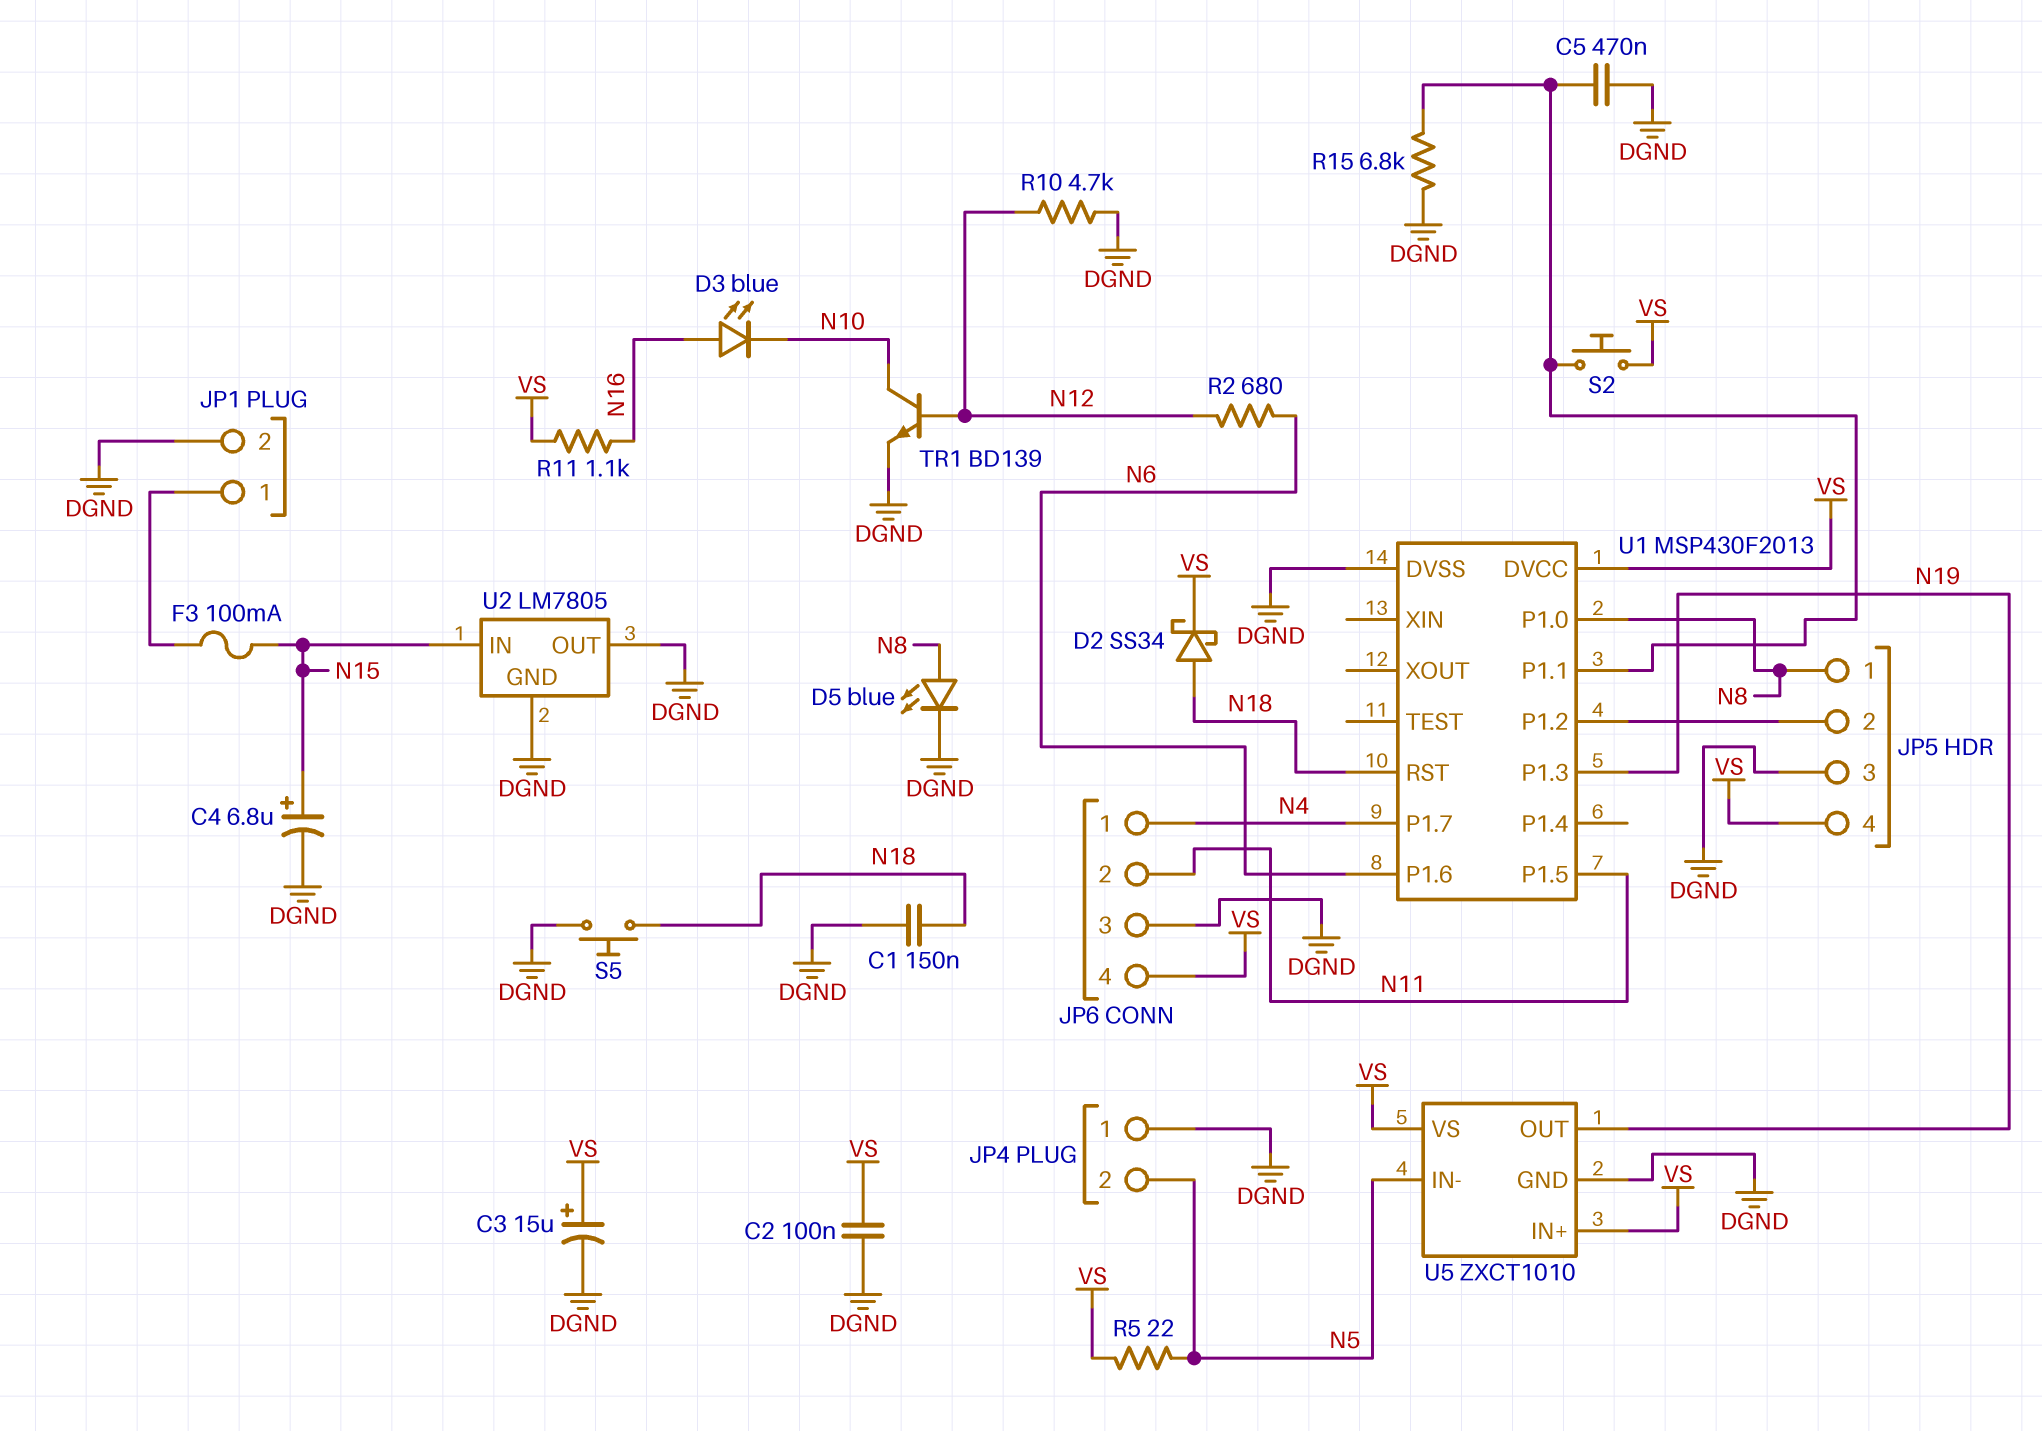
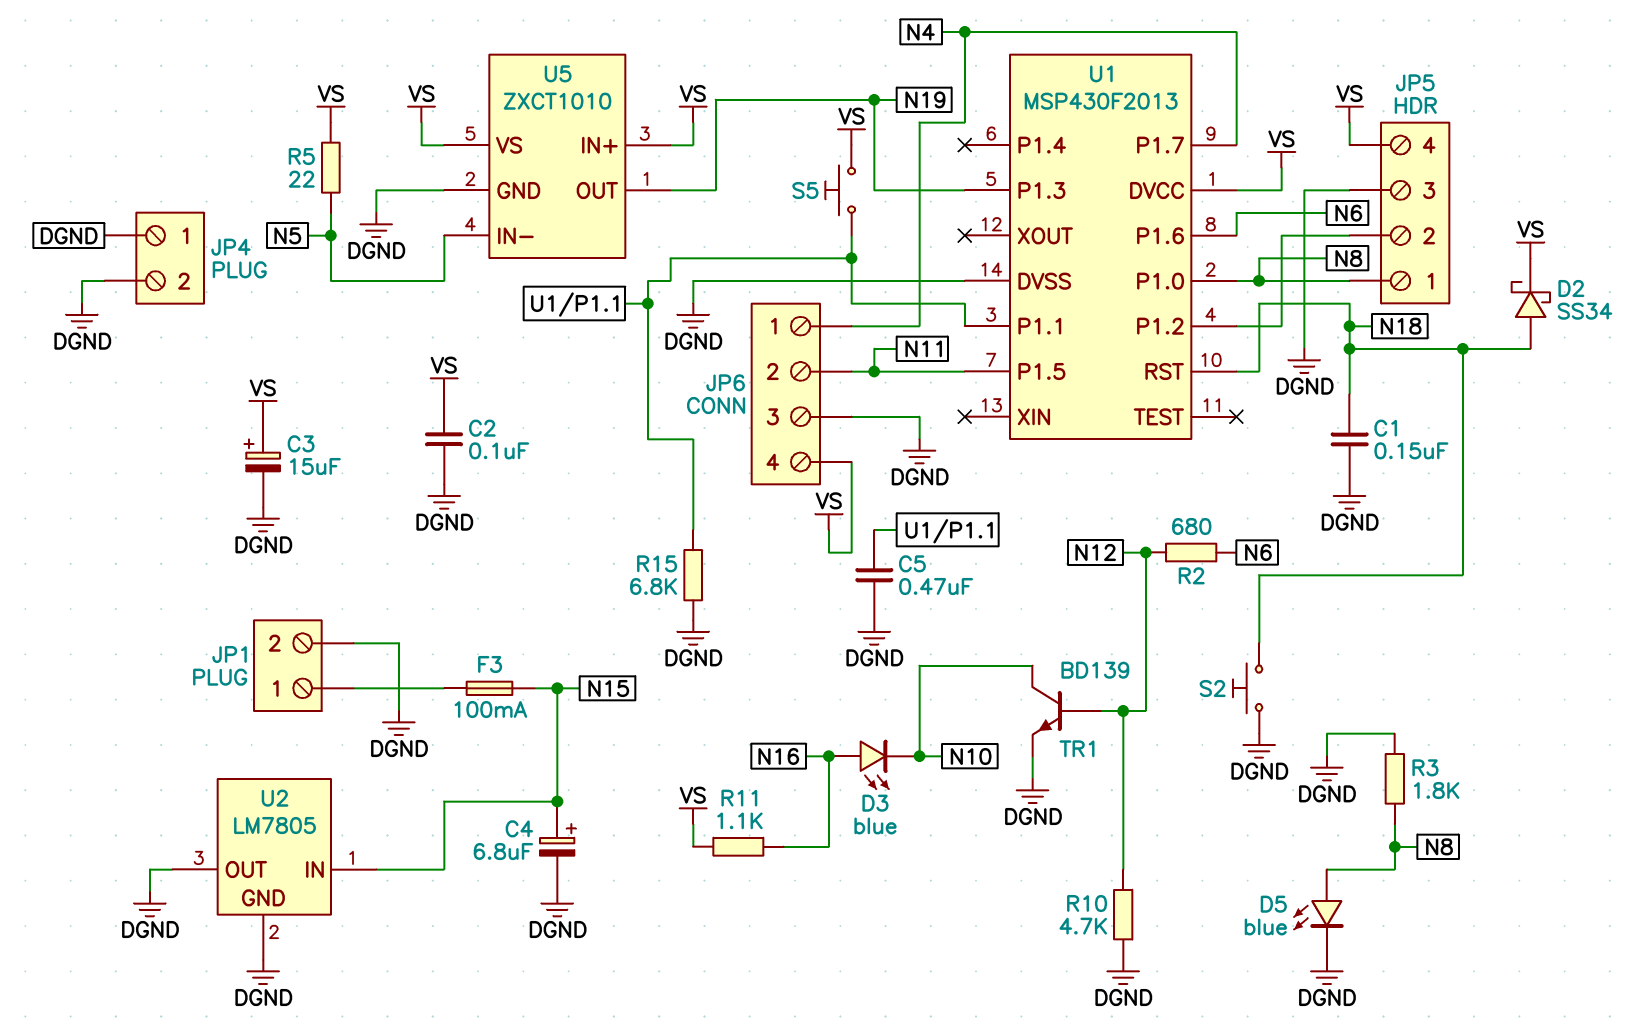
JP4 pin 2: N5 -> DGND
R3: none -> 1.8k (DGND, N8)
S2: button (U1/P1.1, VS) -> button (DGND, N18)
S5: button (DGND, N18) -> button (U1/P1.1, VS)

